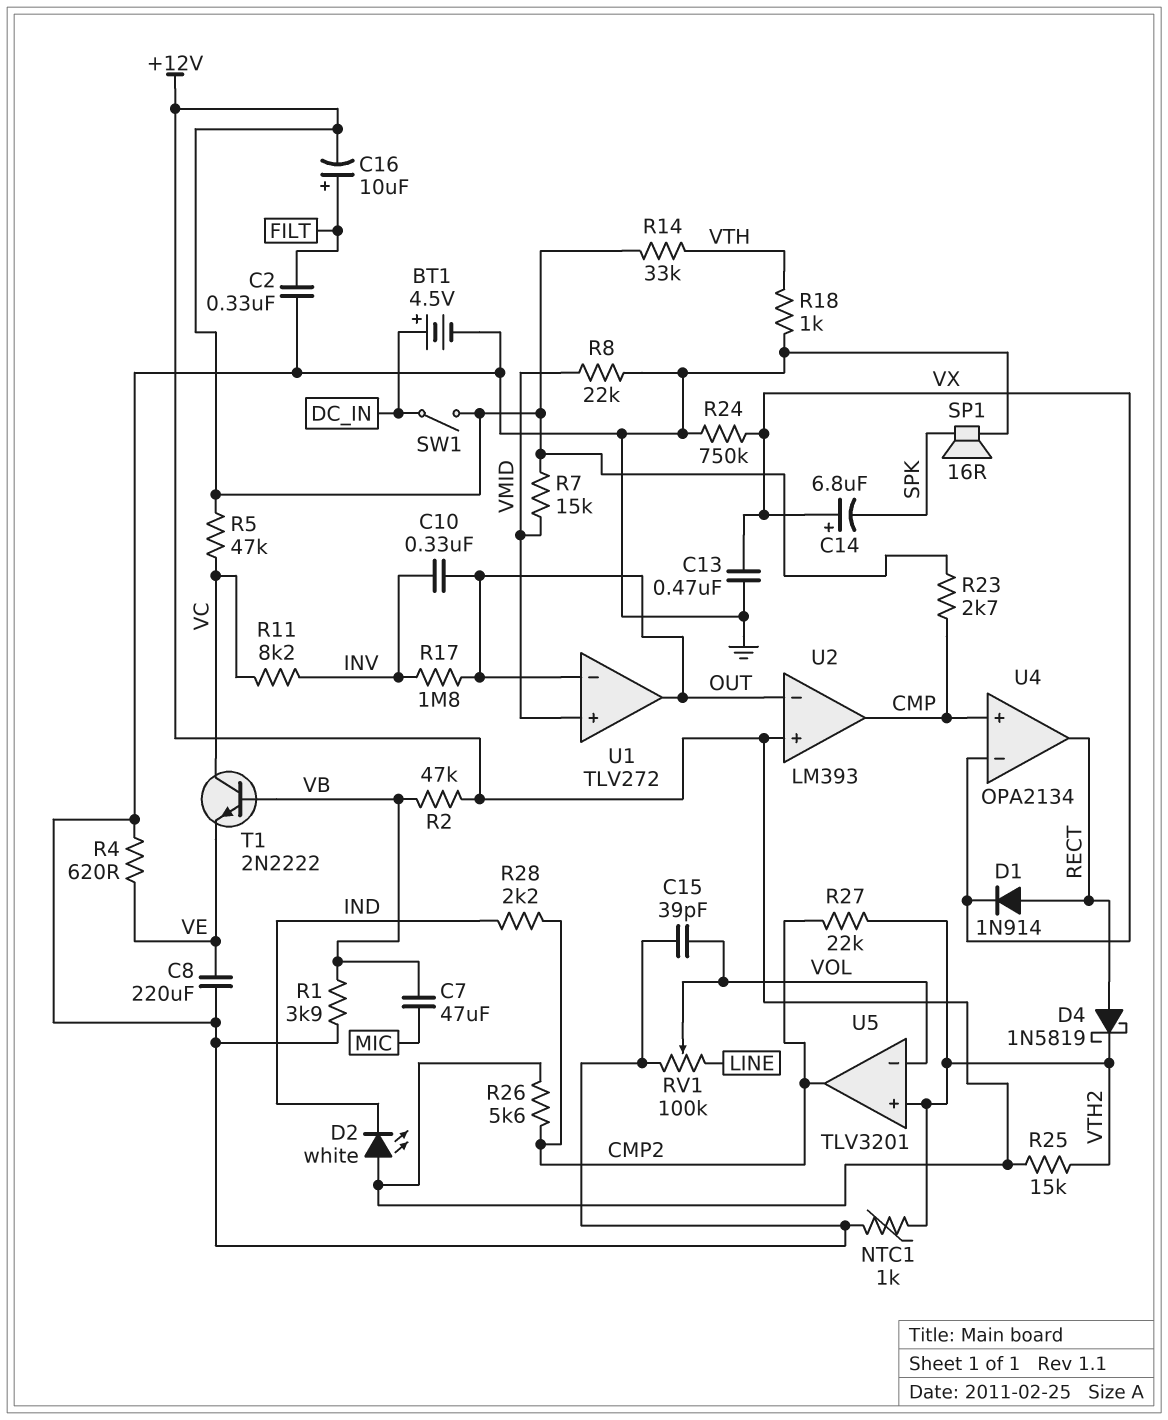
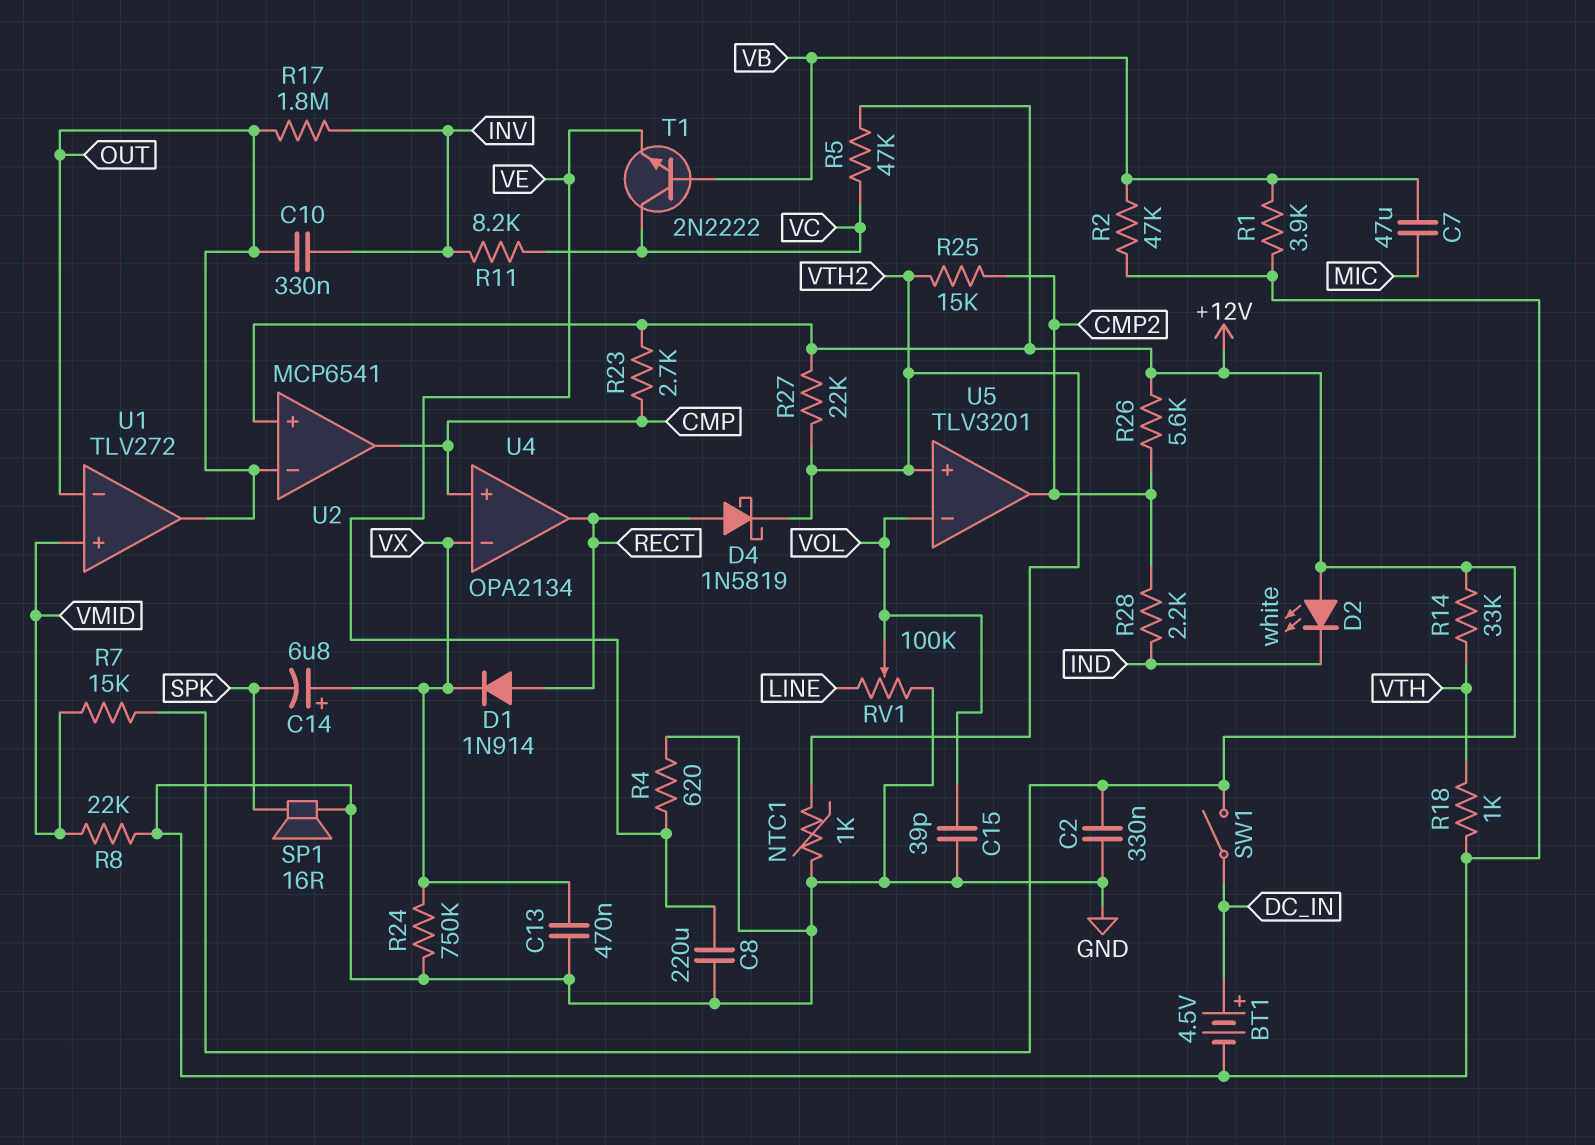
C2: 330nF (FILT, GND) -> 330nF (+12V, GND)
C16: 10uF (plus FILT, minus +12V) -> none
R2: 47k (+12V, VB) -> 47k (GND, VB)
R25: 15k (+12V, VTH2) -> 15k (CMP2, VTH2)
R27: 22k (CMP2, VTH2) -> 22k (+12V, VTH2)
U2: LM393 -> MCP6541

